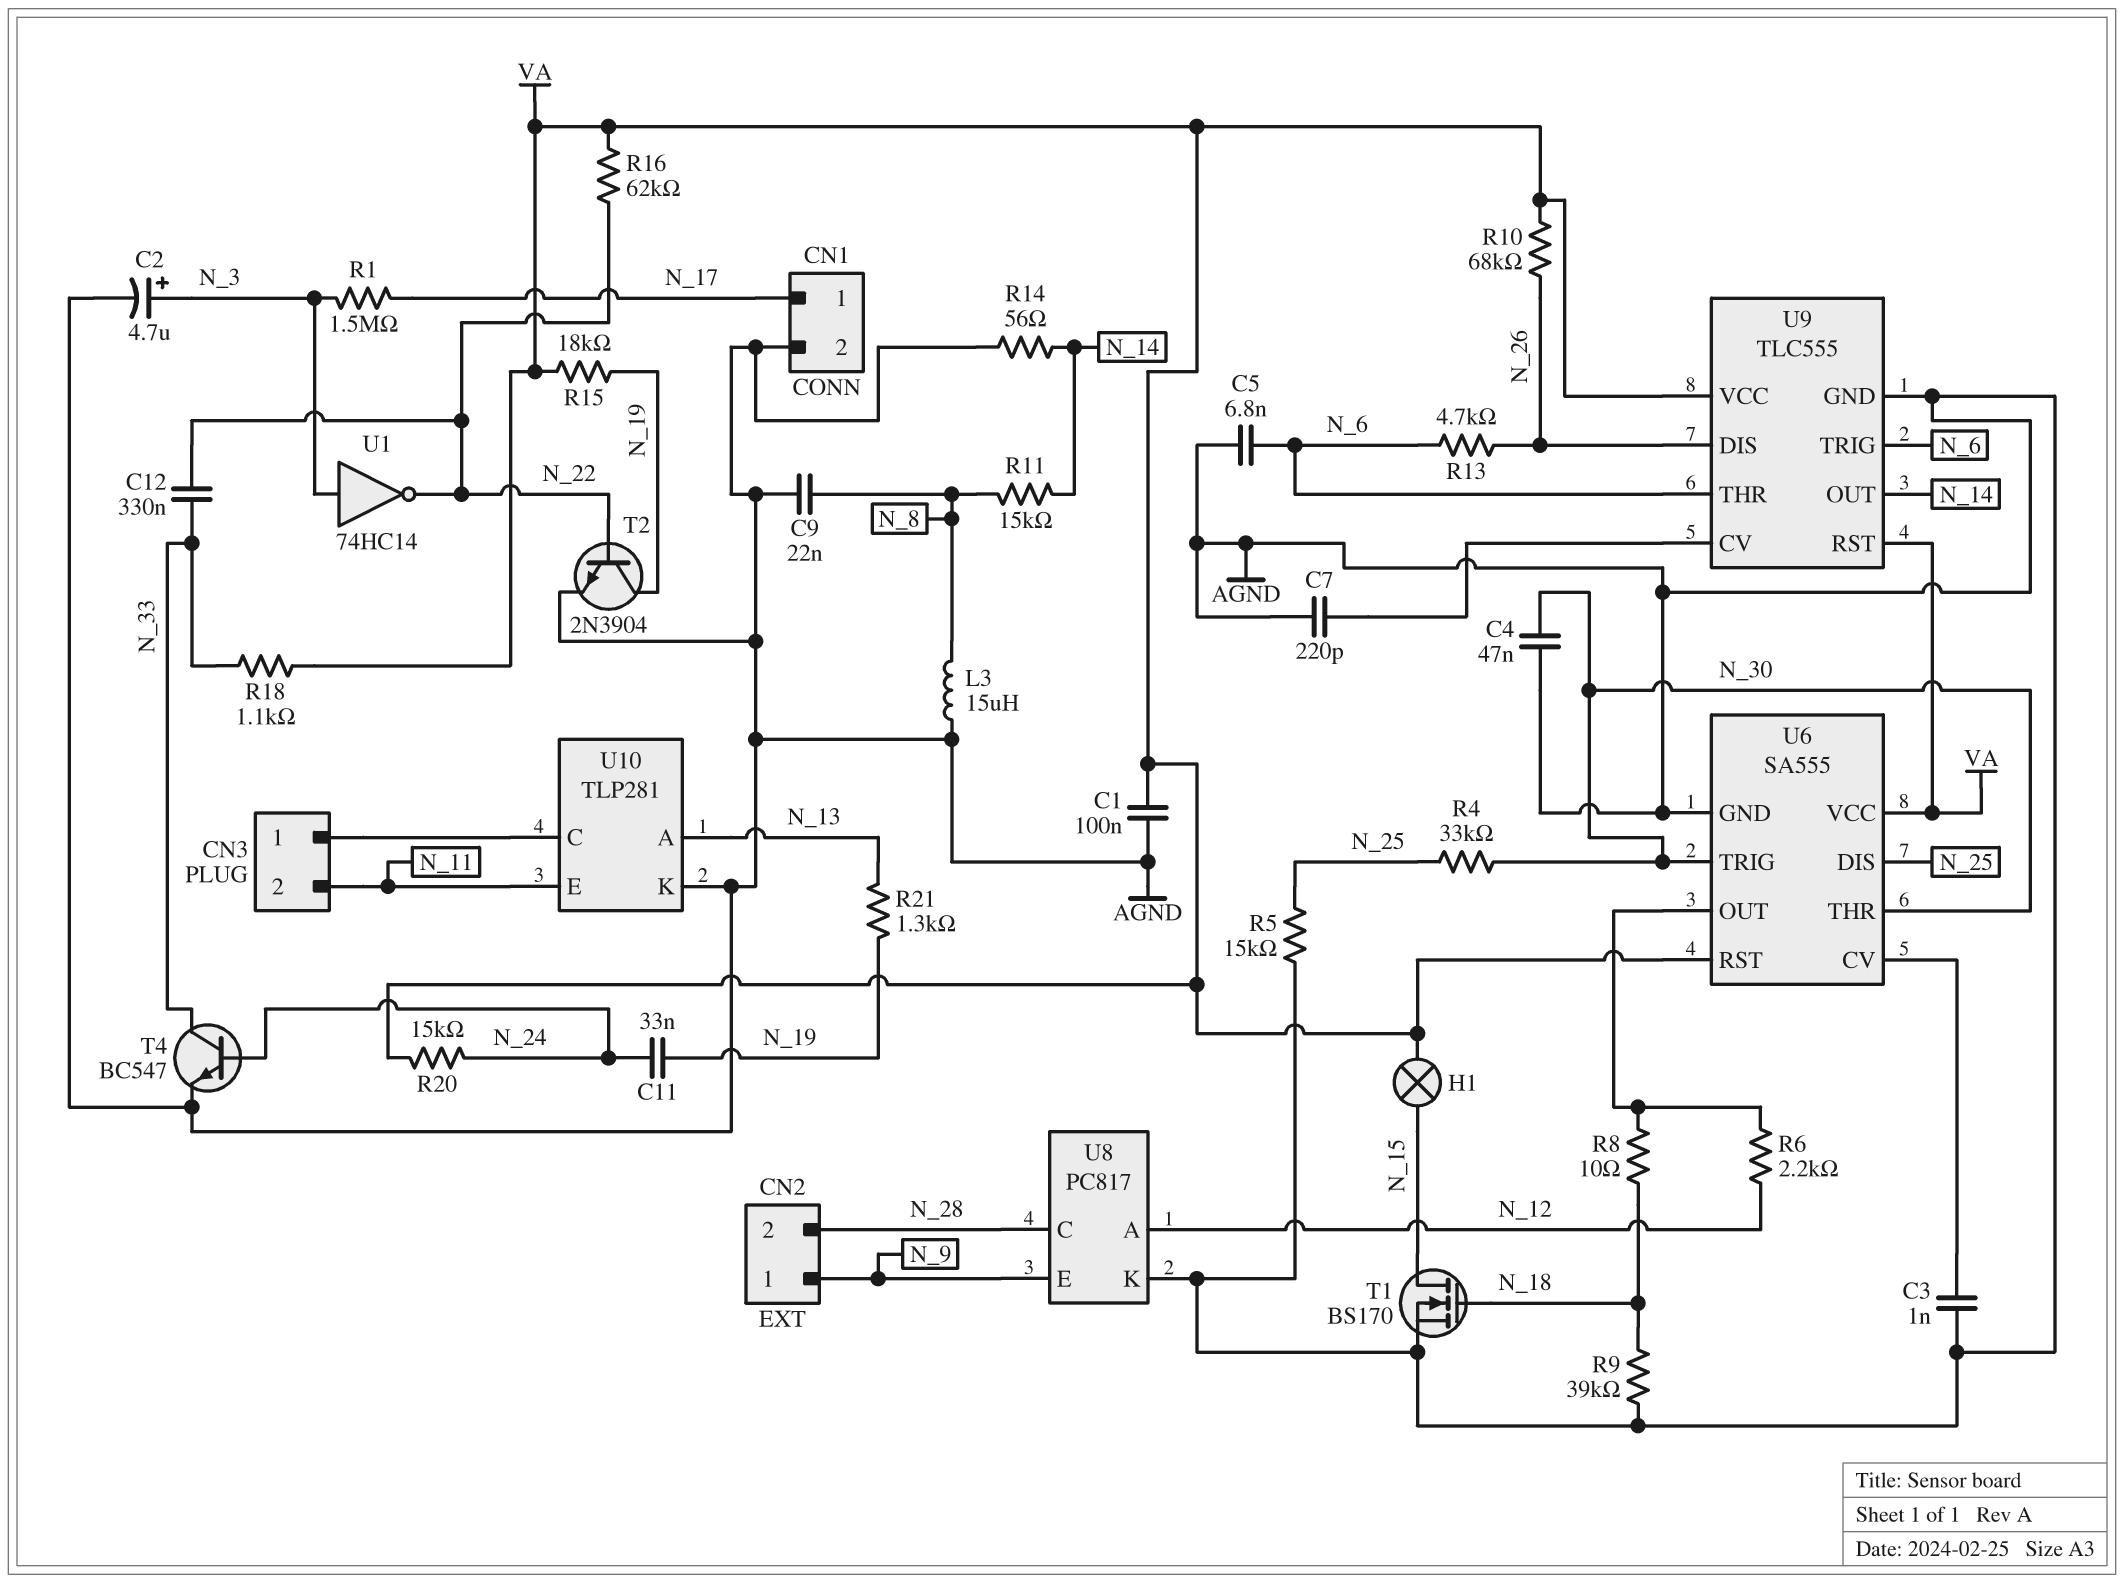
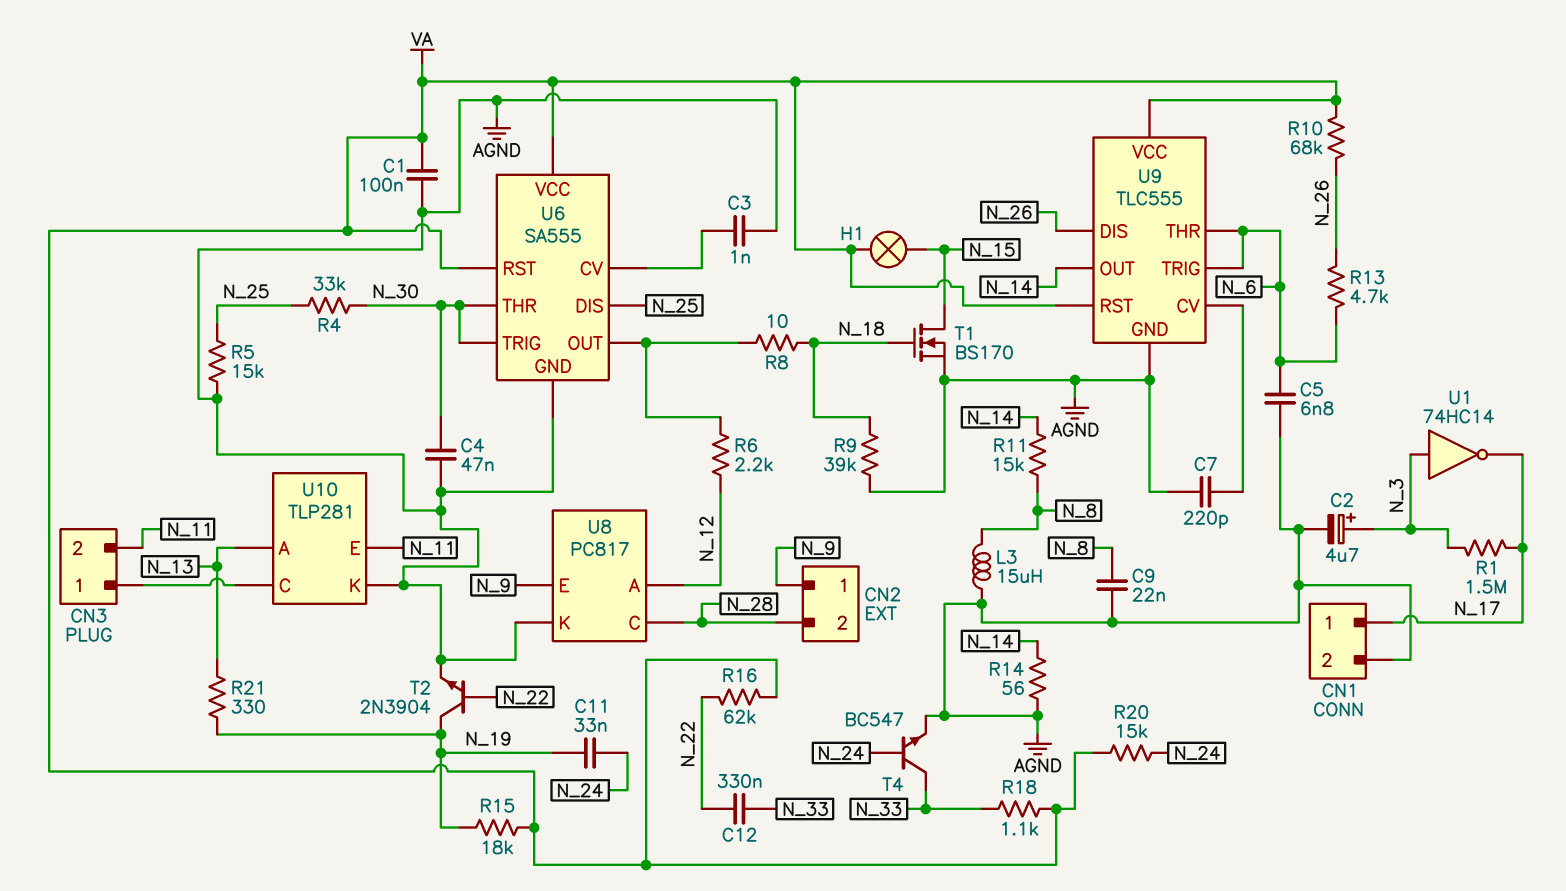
R21: 1.3k (N_13, N_19) -> 330 (N_13, N_19)
U1: NOT 74HC14 (in N_3, out N_22) -> NOT 74HC14 (in N_3, out N_17)

